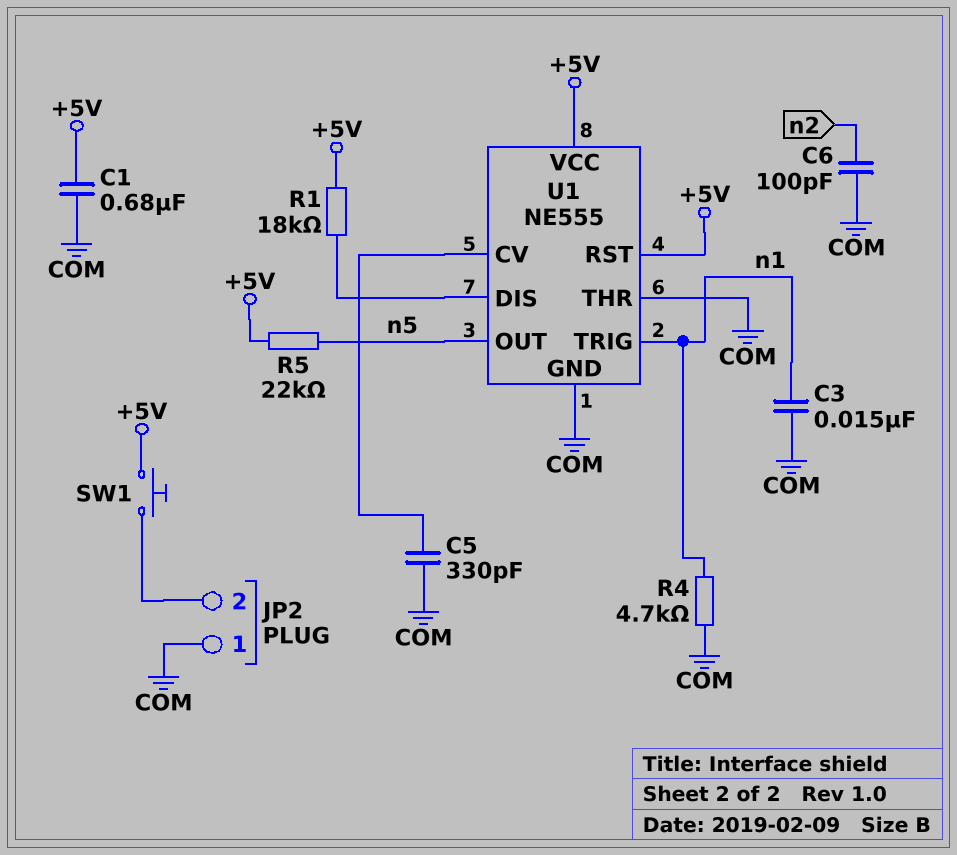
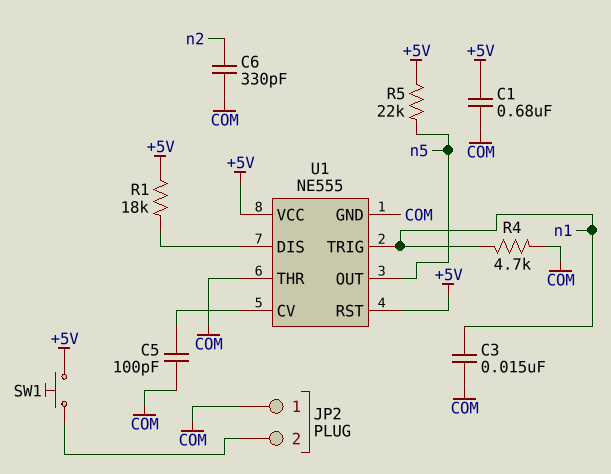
C5: 330pF (COM, U1/CV) -> 100pF (COM, U1/CV)
C6: 100pF (COM, n2) -> 330pF (COM, n2)

